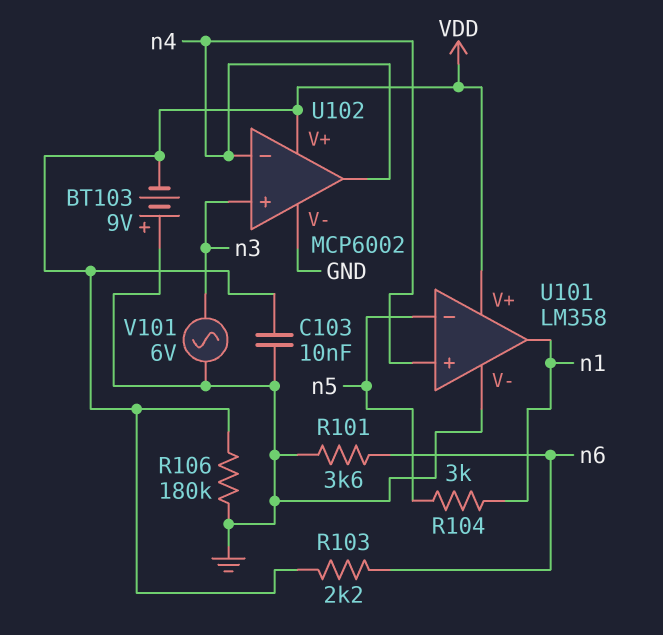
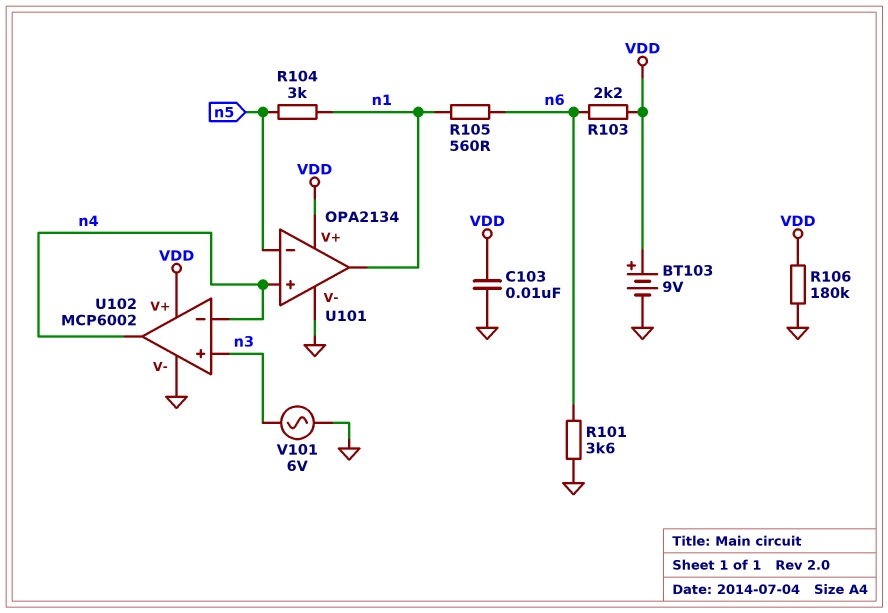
BT103: 9V (plus GND, minus VDD) -> 9V (plus VDD, minus GND)
R105: none -> 560 (n1, n6)
U101: LM358 -> OPA2134

